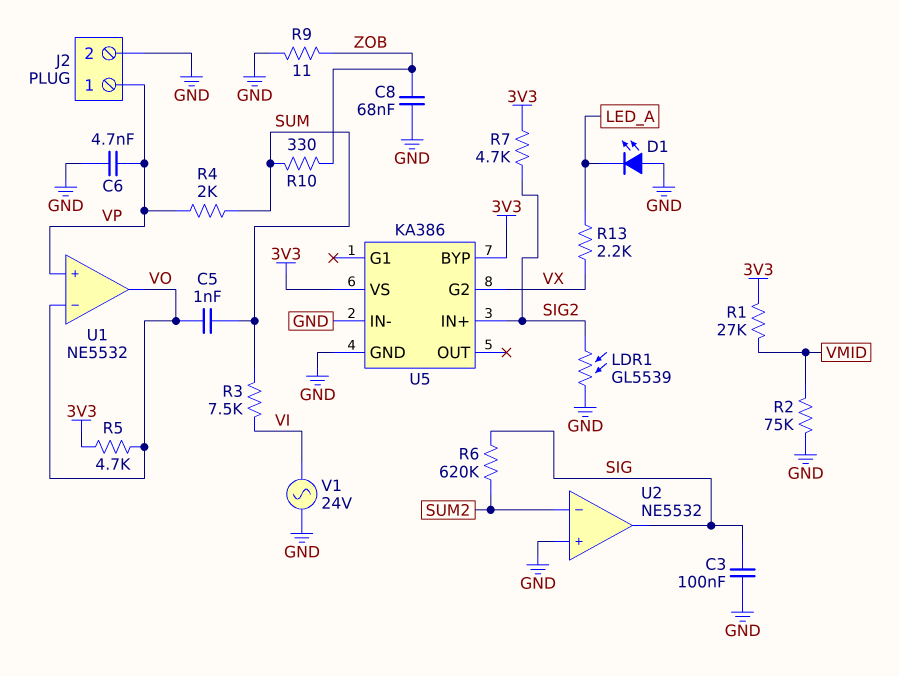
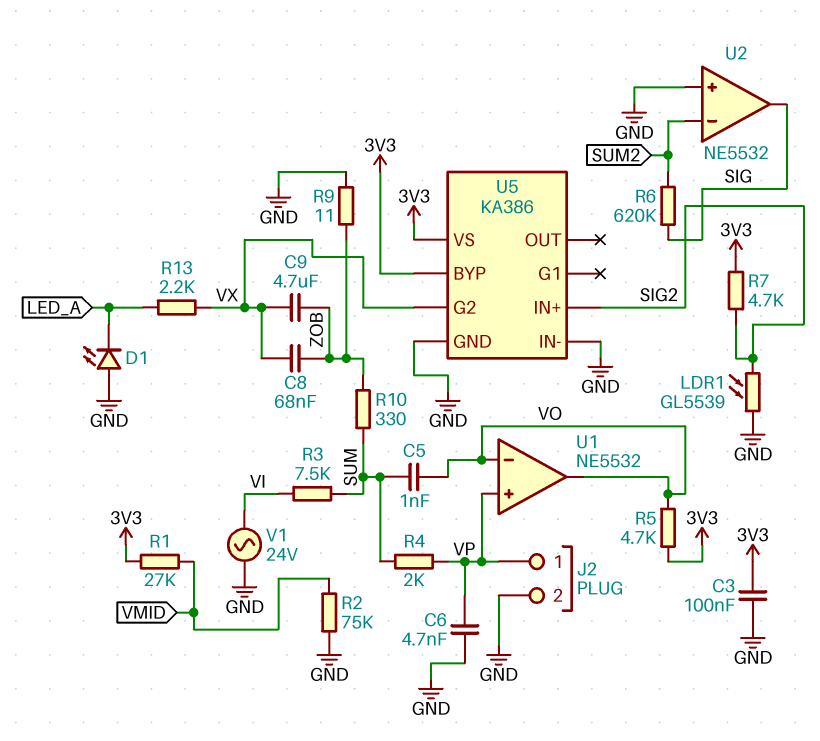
C3: 100nF (GND, SIG) -> 100nF (3V3, GND)
C8: 68nF (GND, ZOB) -> 68nF (VX, ZOB)
C9: none -> 4.7uF (VX, ZOB)

